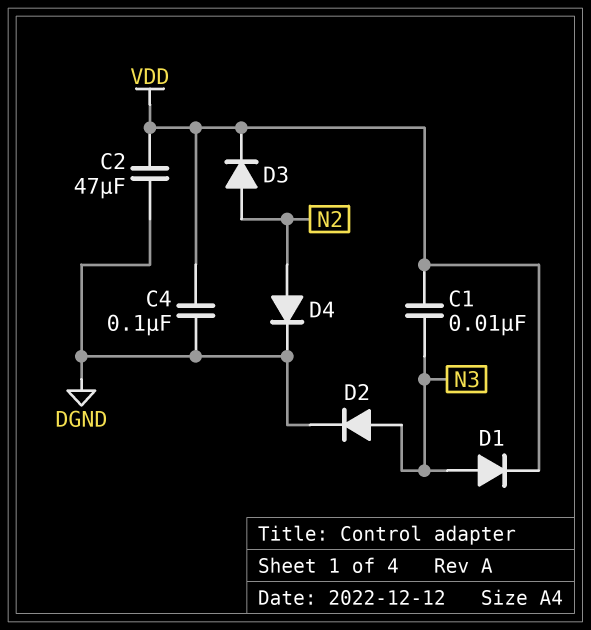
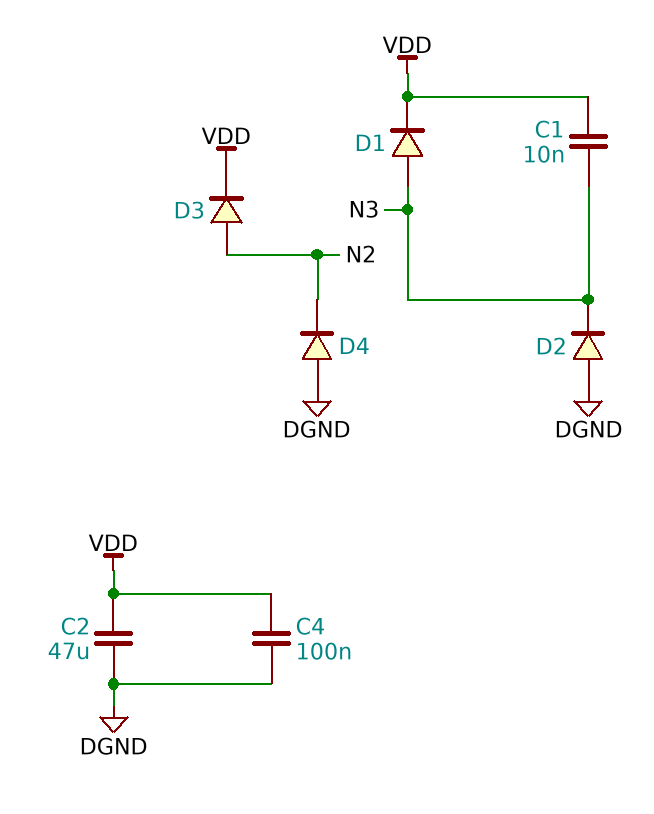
D2: diode (A N3, K DGND) -> diode (A DGND, K N3)
D4: diode (A N2, K DGND) -> diode (A DGND, K N2)

